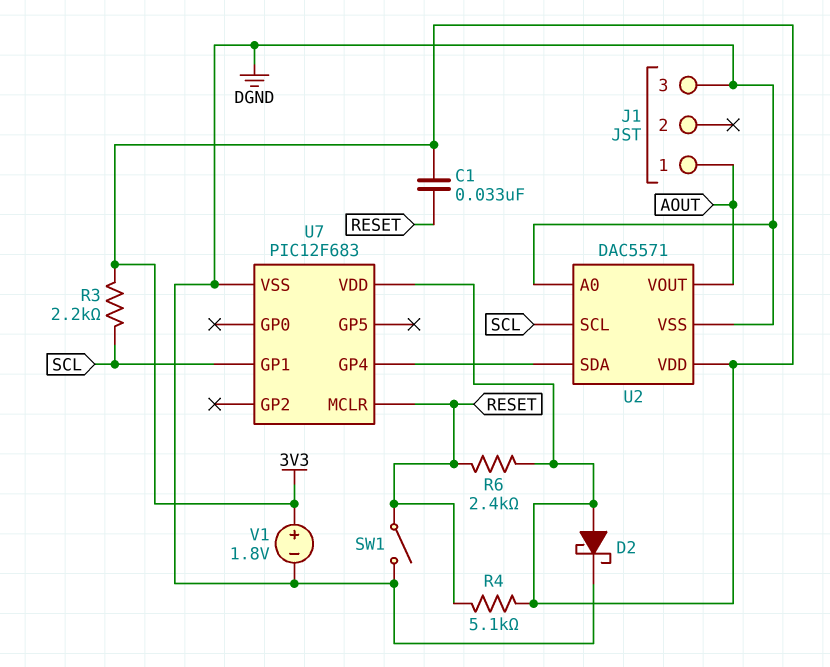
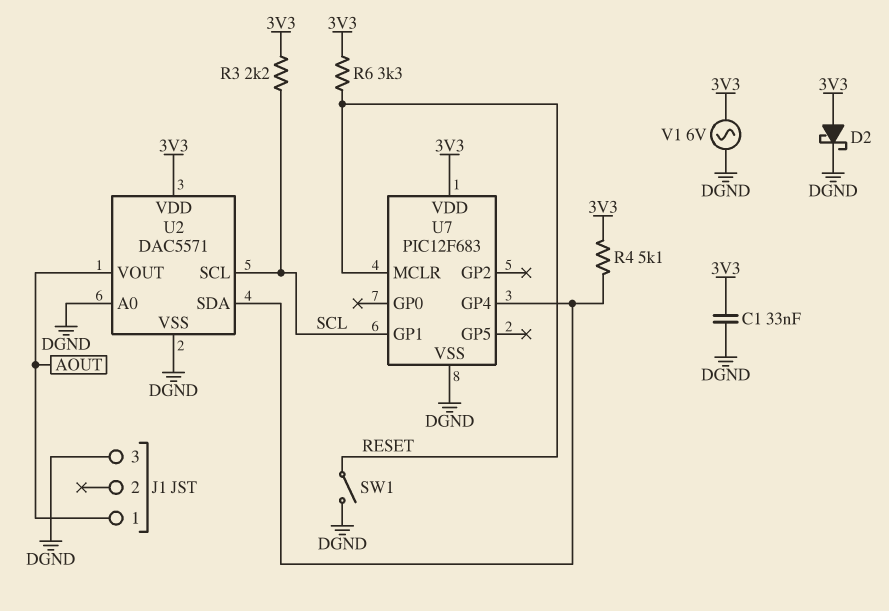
C1: 33nF (3V3, RESET) -> 33nF (3V3, DGND)
R4: 5.1k (3V3, RESET) -> 5.1k (3V3, U2/SDA)
R6: 2.4k (3V3, RESET) -> 3.3k (3V3, RESET)
V1: 1.8V (plus 3V3, minus DGND) -> AC 6V (3V3, DGND)

